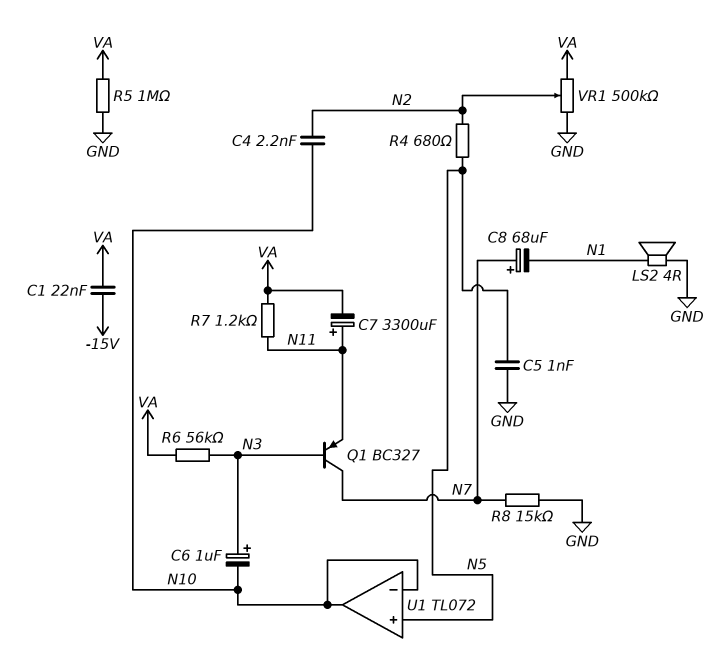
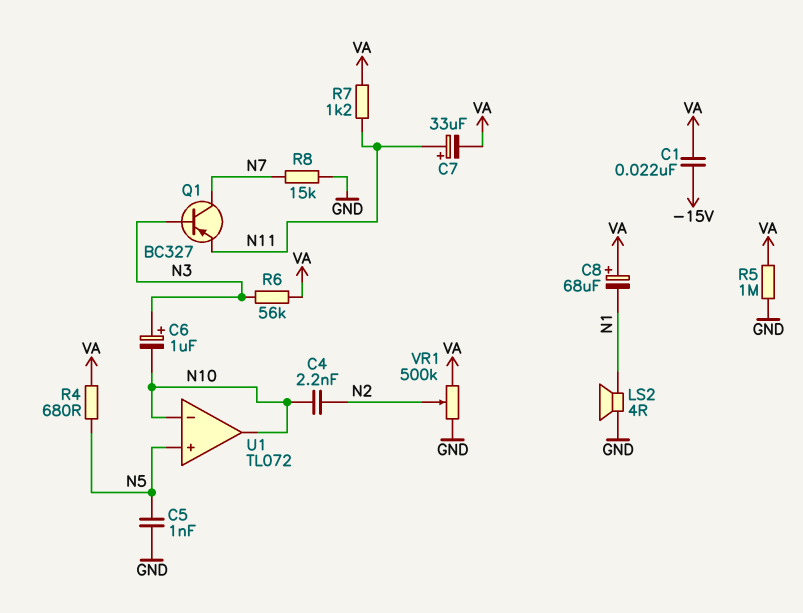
C7: 3300uF (plus N11, minus VA) -> 33uF (plus N11, minus VA)
C8: 68uF (plus N7, minus N1) -> 68uF (plus VA, minus N1)
R4: 680 (N2, N5) -> 680 (N5, VA)

